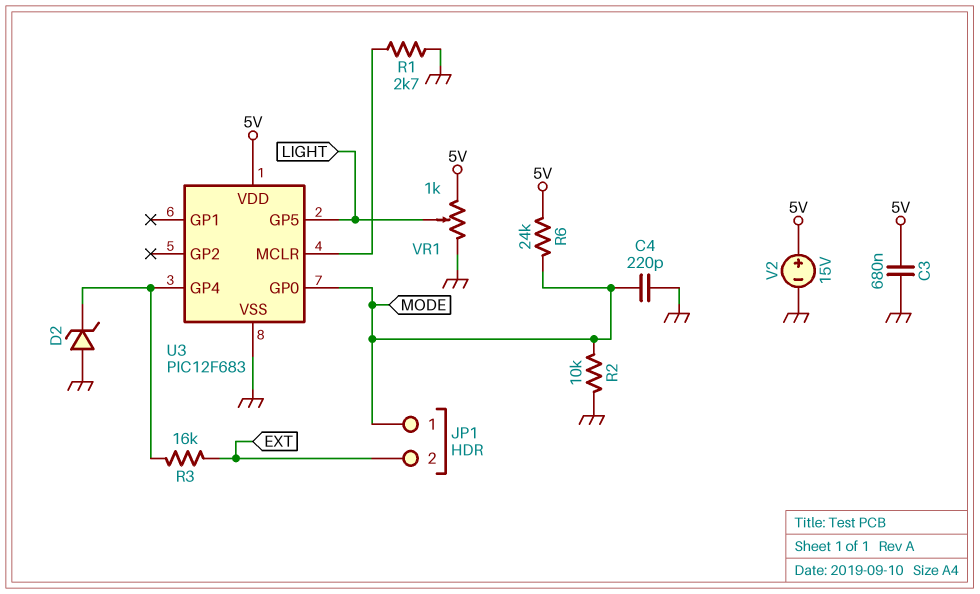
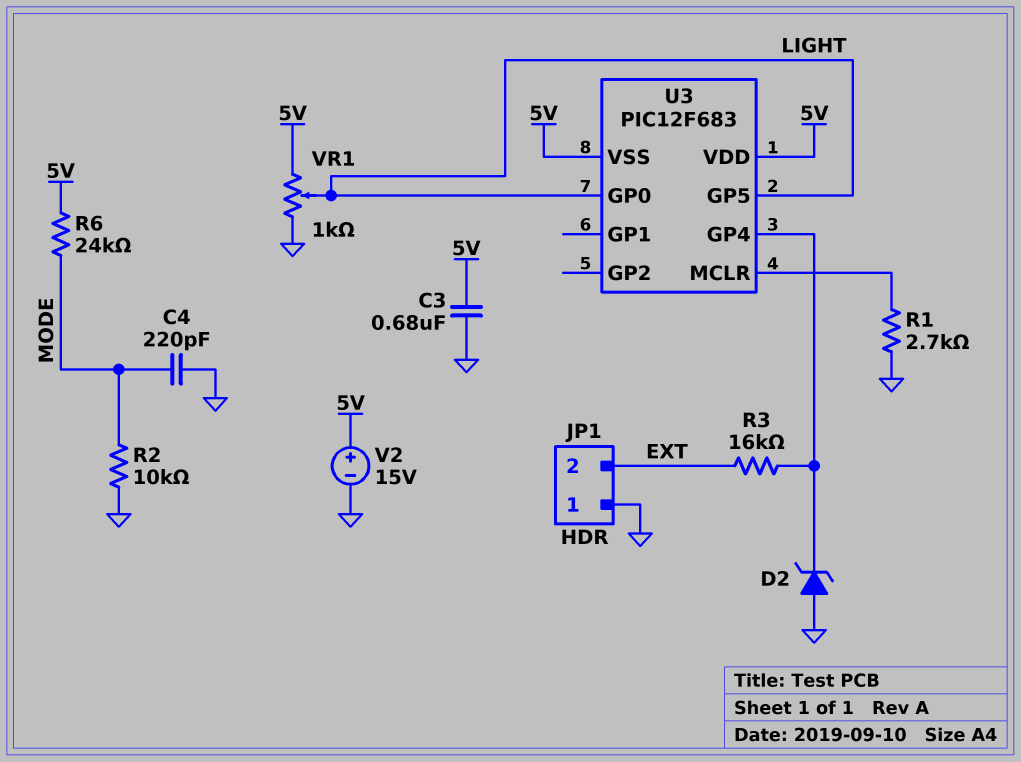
JP1 pin 1: MODE -> GND
U3 pin GP0: MODE -> LIGHT
U3 pin VSS: GND -> 5V

